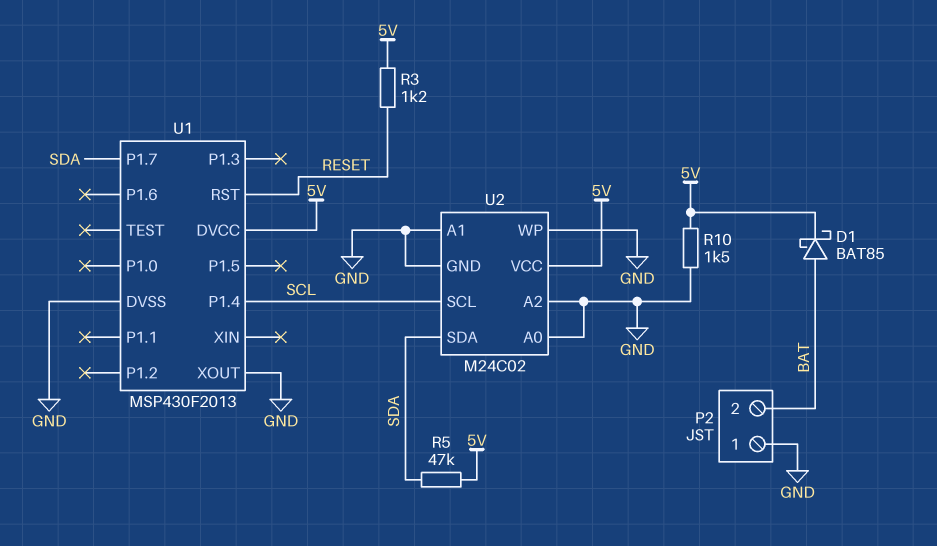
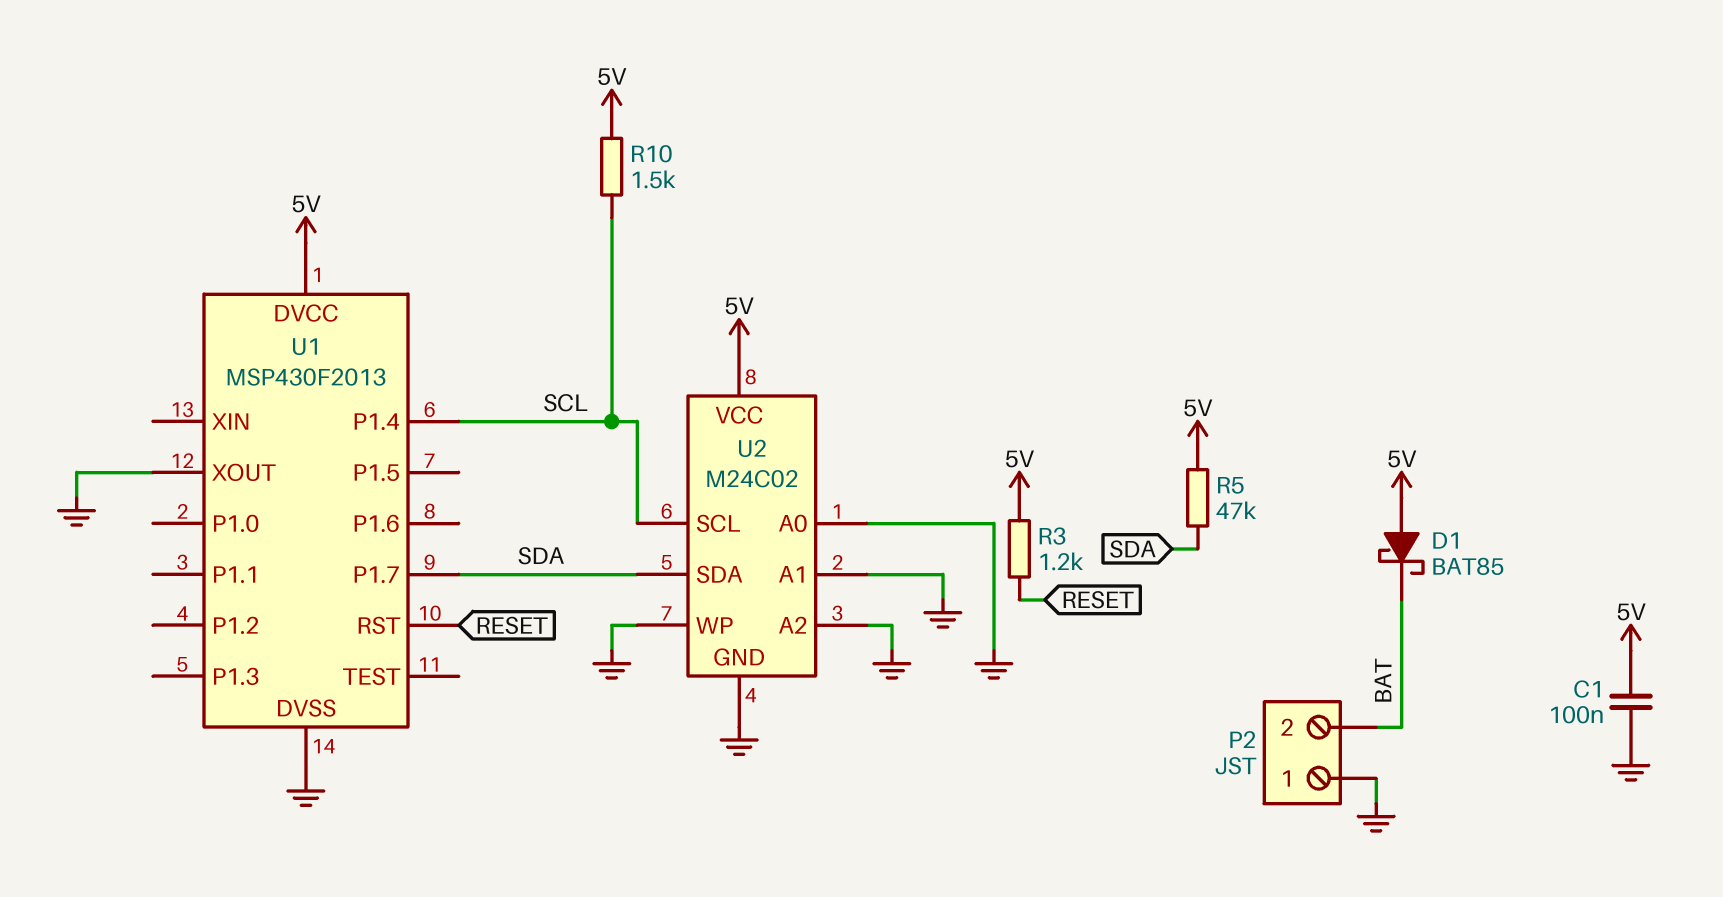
C1: none -> 100nF (5V, GND)
D1: schottky BAT85 (A BAT, K 5V) -> schottky BAT85 (A 5V, K BAT)
R10: 1.5k (5V, GND) -> 1.5k (5V, SCL)

